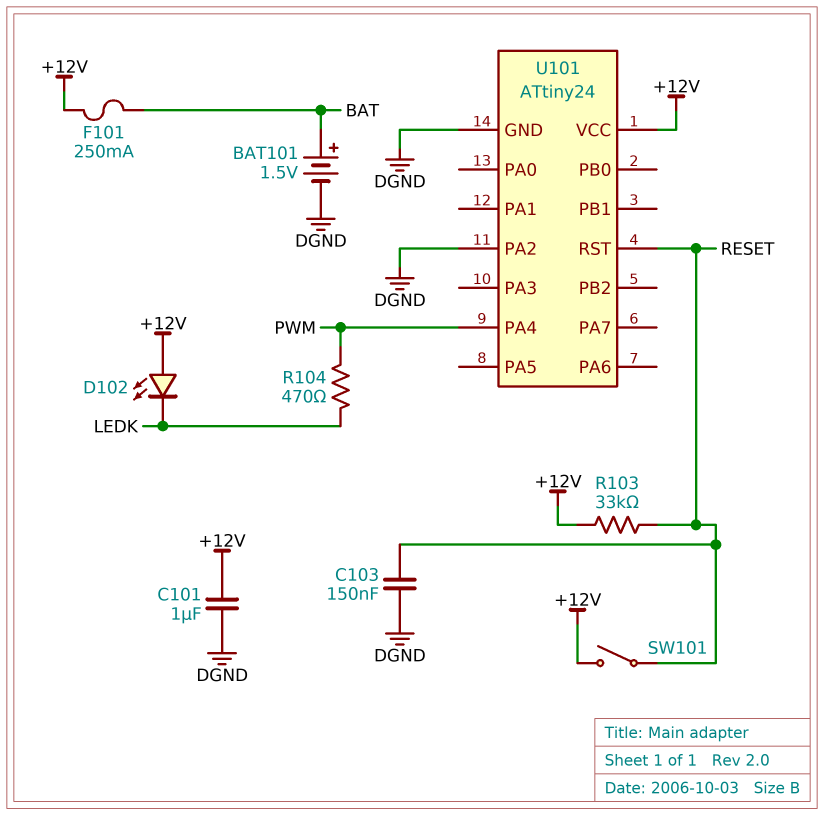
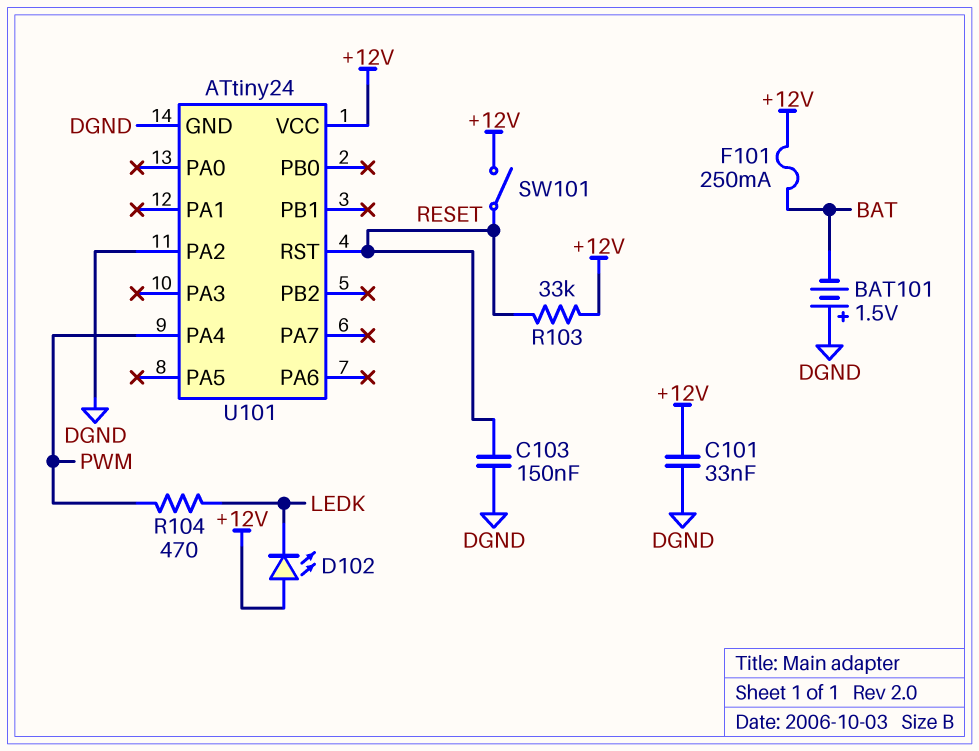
BAT101: 1.5V (plus BAT, minus DGND) -> 1.5V (plus DGND, minus BAT)
C101: 1uF (+12V, DGND) -> 33nF (+12V, DGND)

